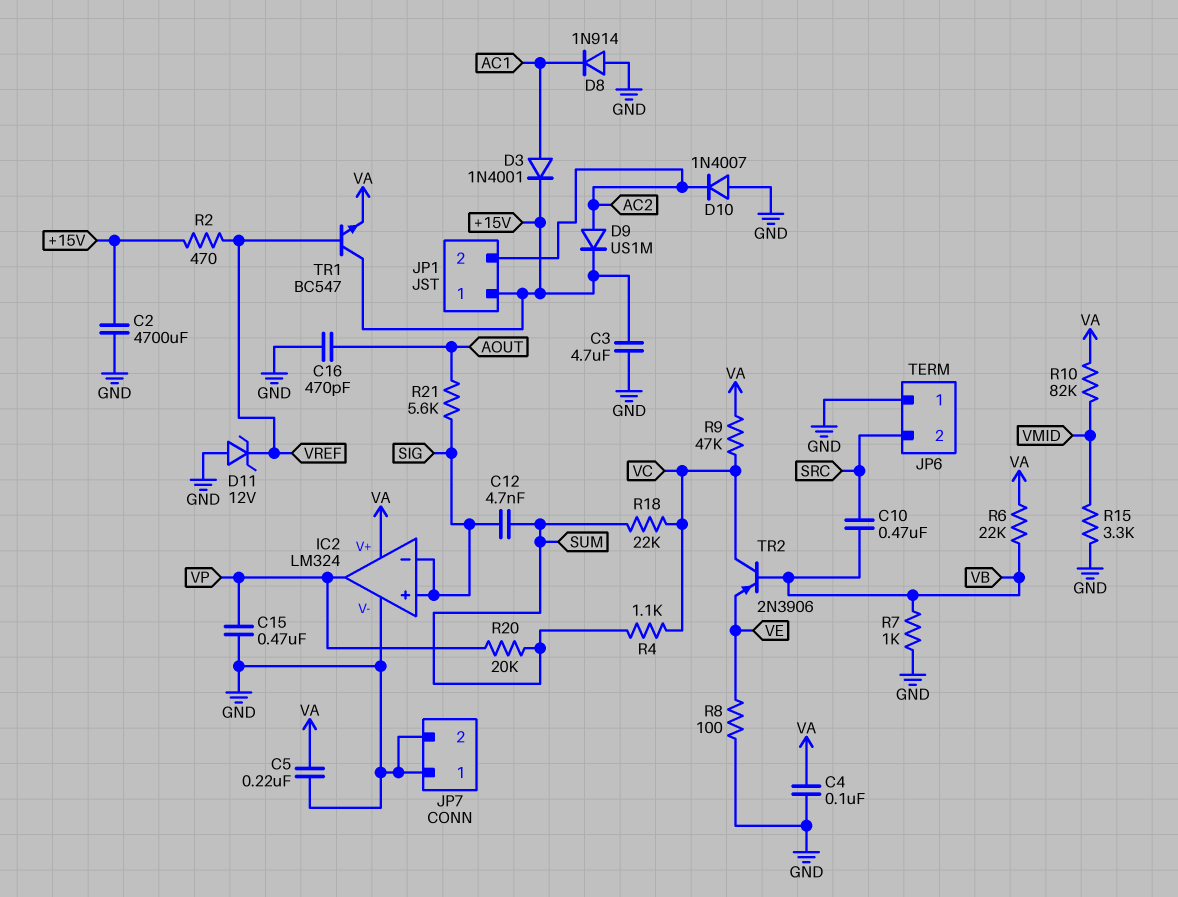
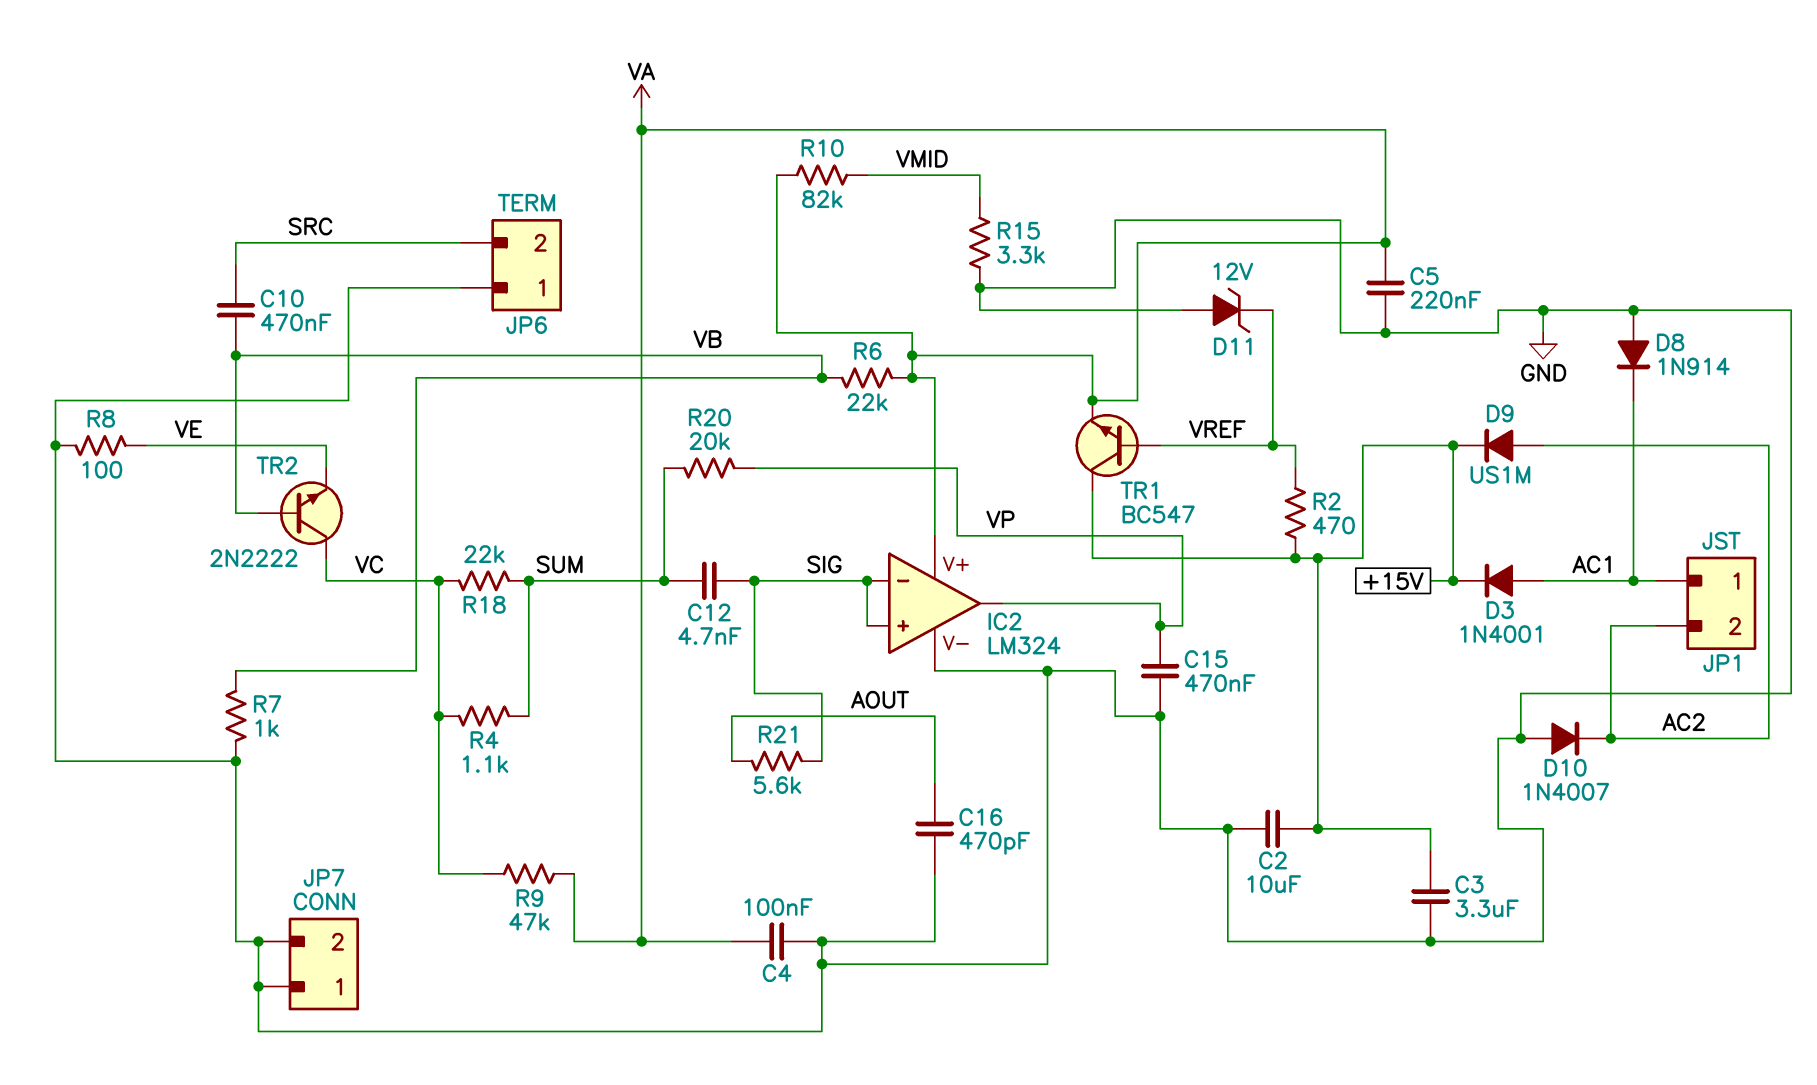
C2: 4700uF (+15V, GND) -> 10uF (+15V, GND)
C3: 4.7uF (+15V, GND) -> 3.3uF (+15V, GND)
JP1 pin 1: +15V -> AC1
TR2: PNP 2N3906 (B VB, C VC, E VE) -> NPN 2N2222 (B VB, C VC, E VE)

